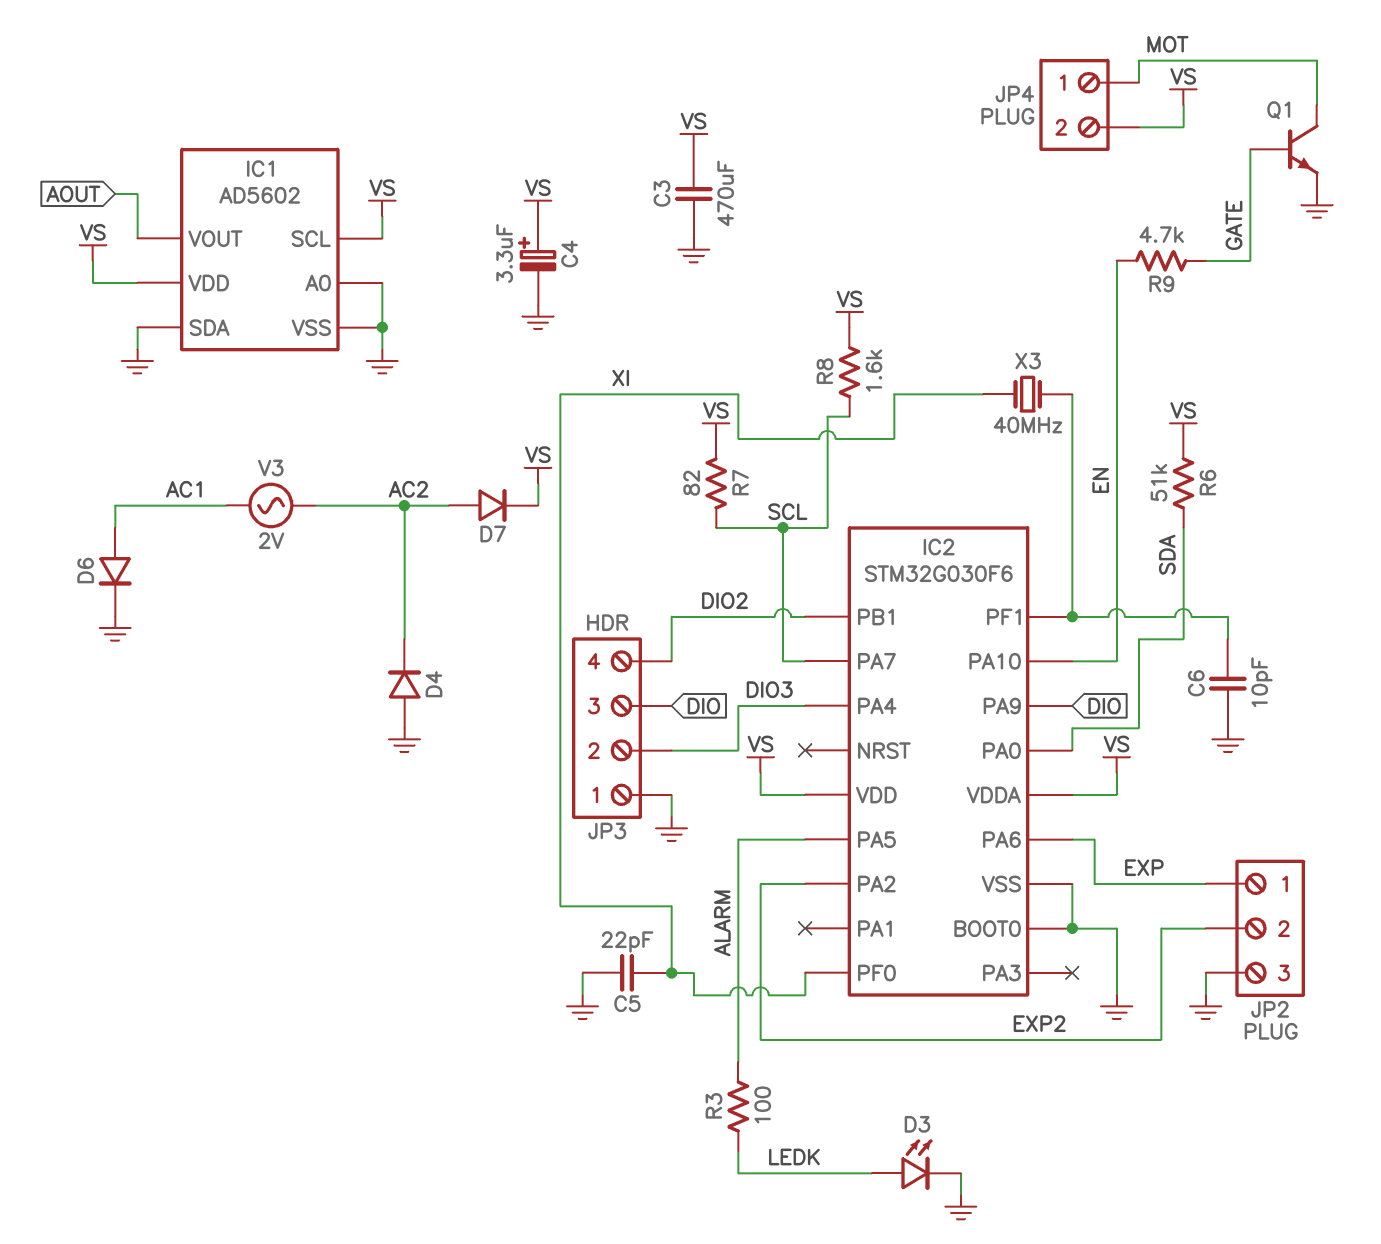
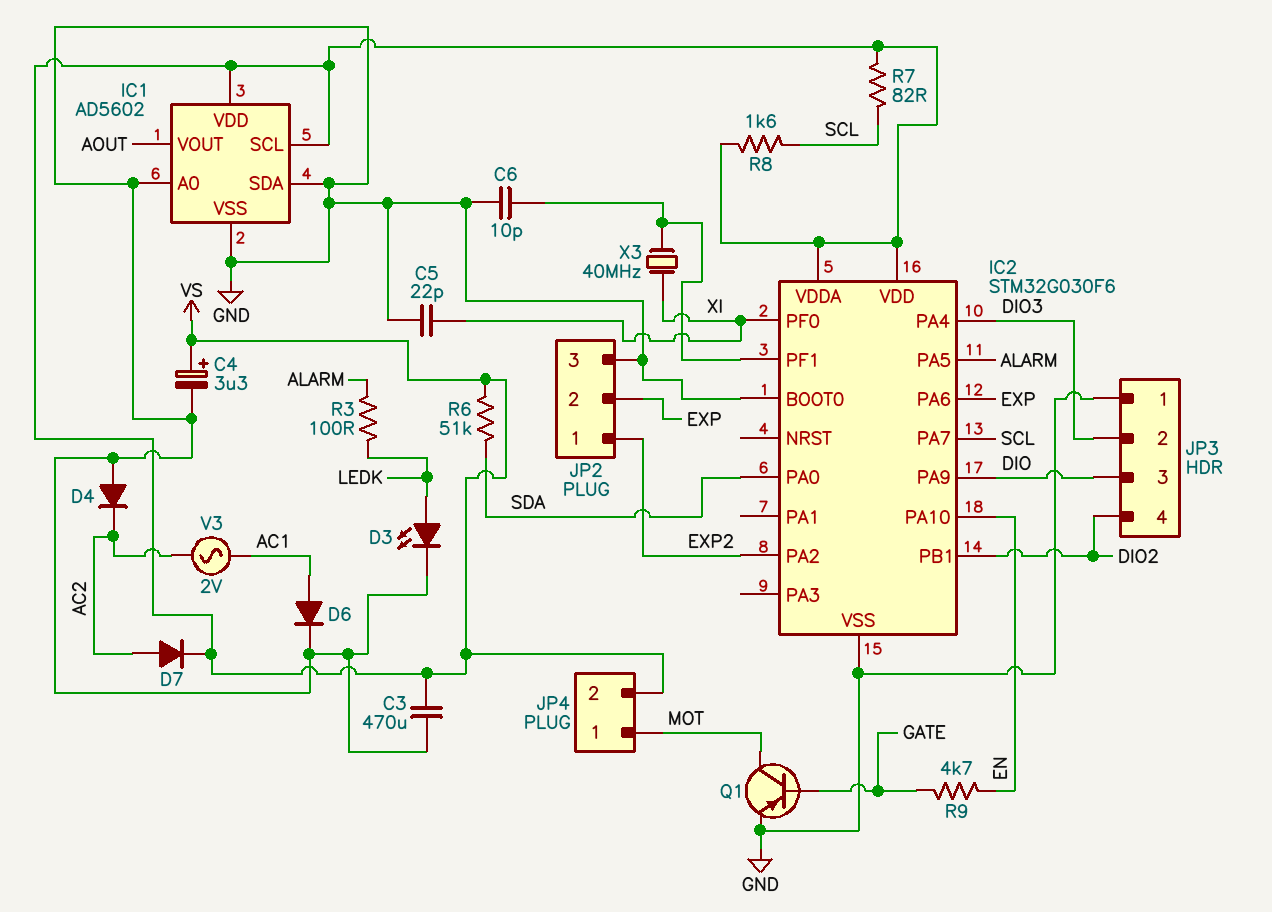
JP2 pin 1: EXP -> EXP2
JP2 pin 2: EXP2 -> EXP
Q1: NPN (B GATE, C MOT, E GND) -> PNP (B GATE, C MOT, E GND)

